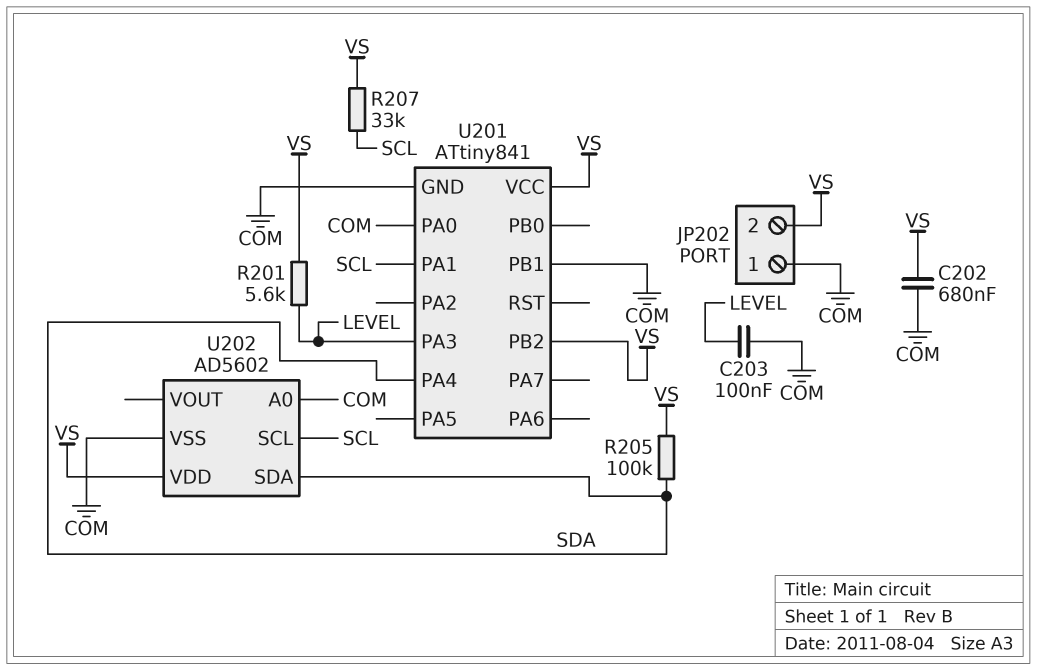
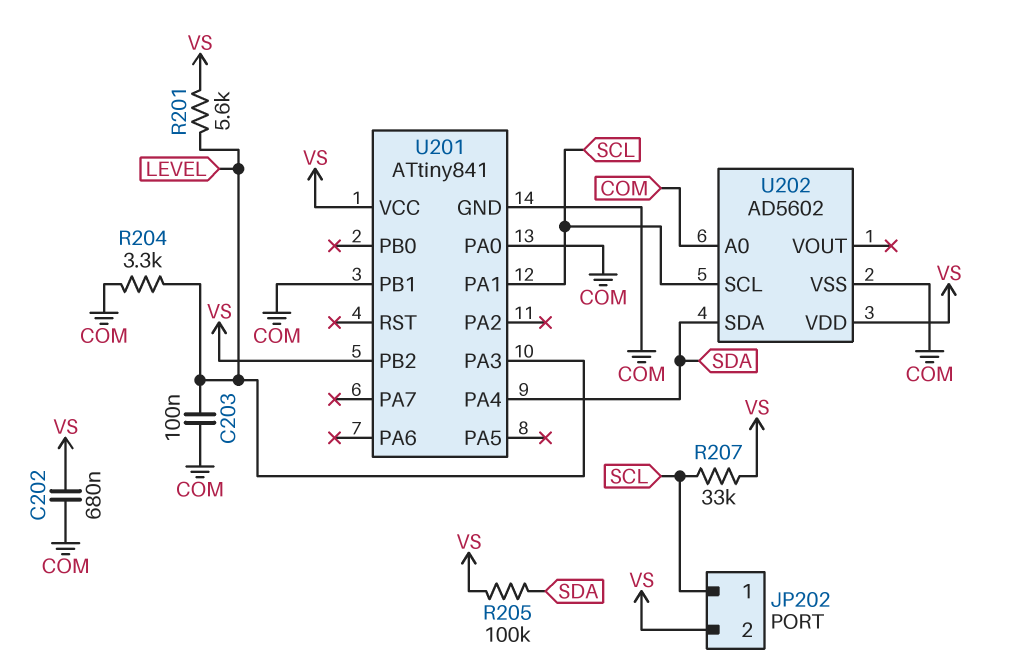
JP202 pin 1: COM -> SCL
R204: none -> 3.3k (COM, LEVEL)

